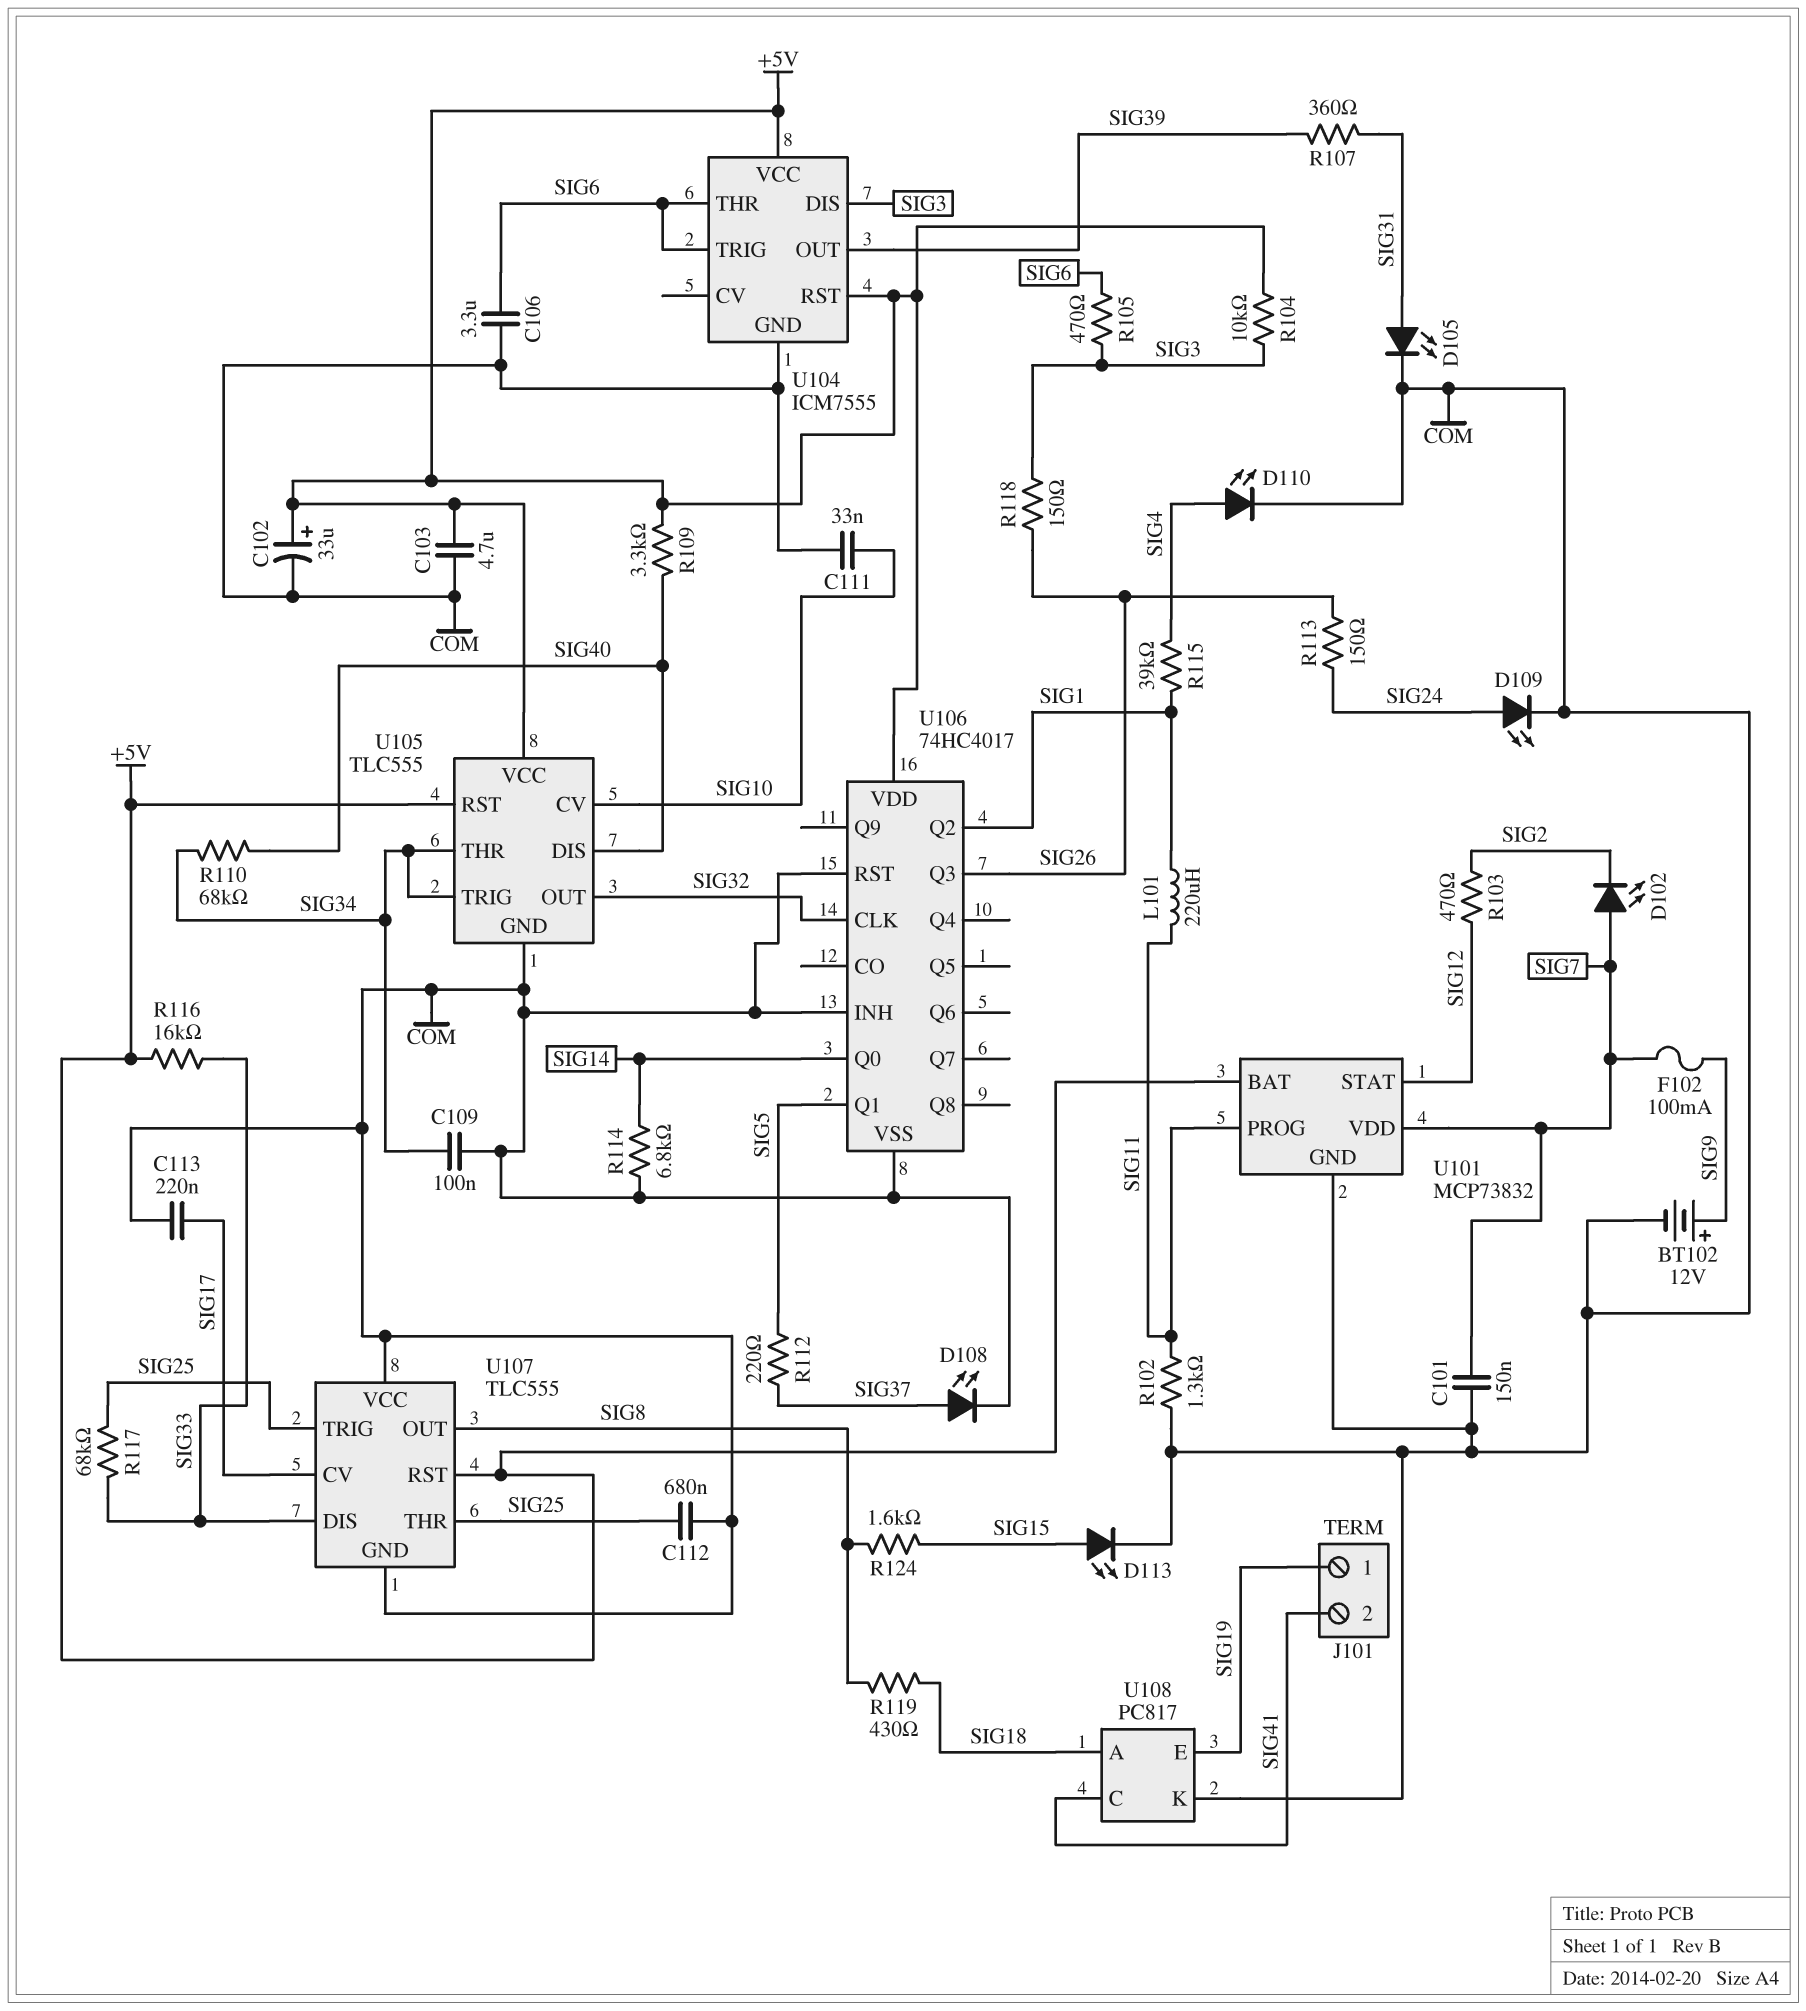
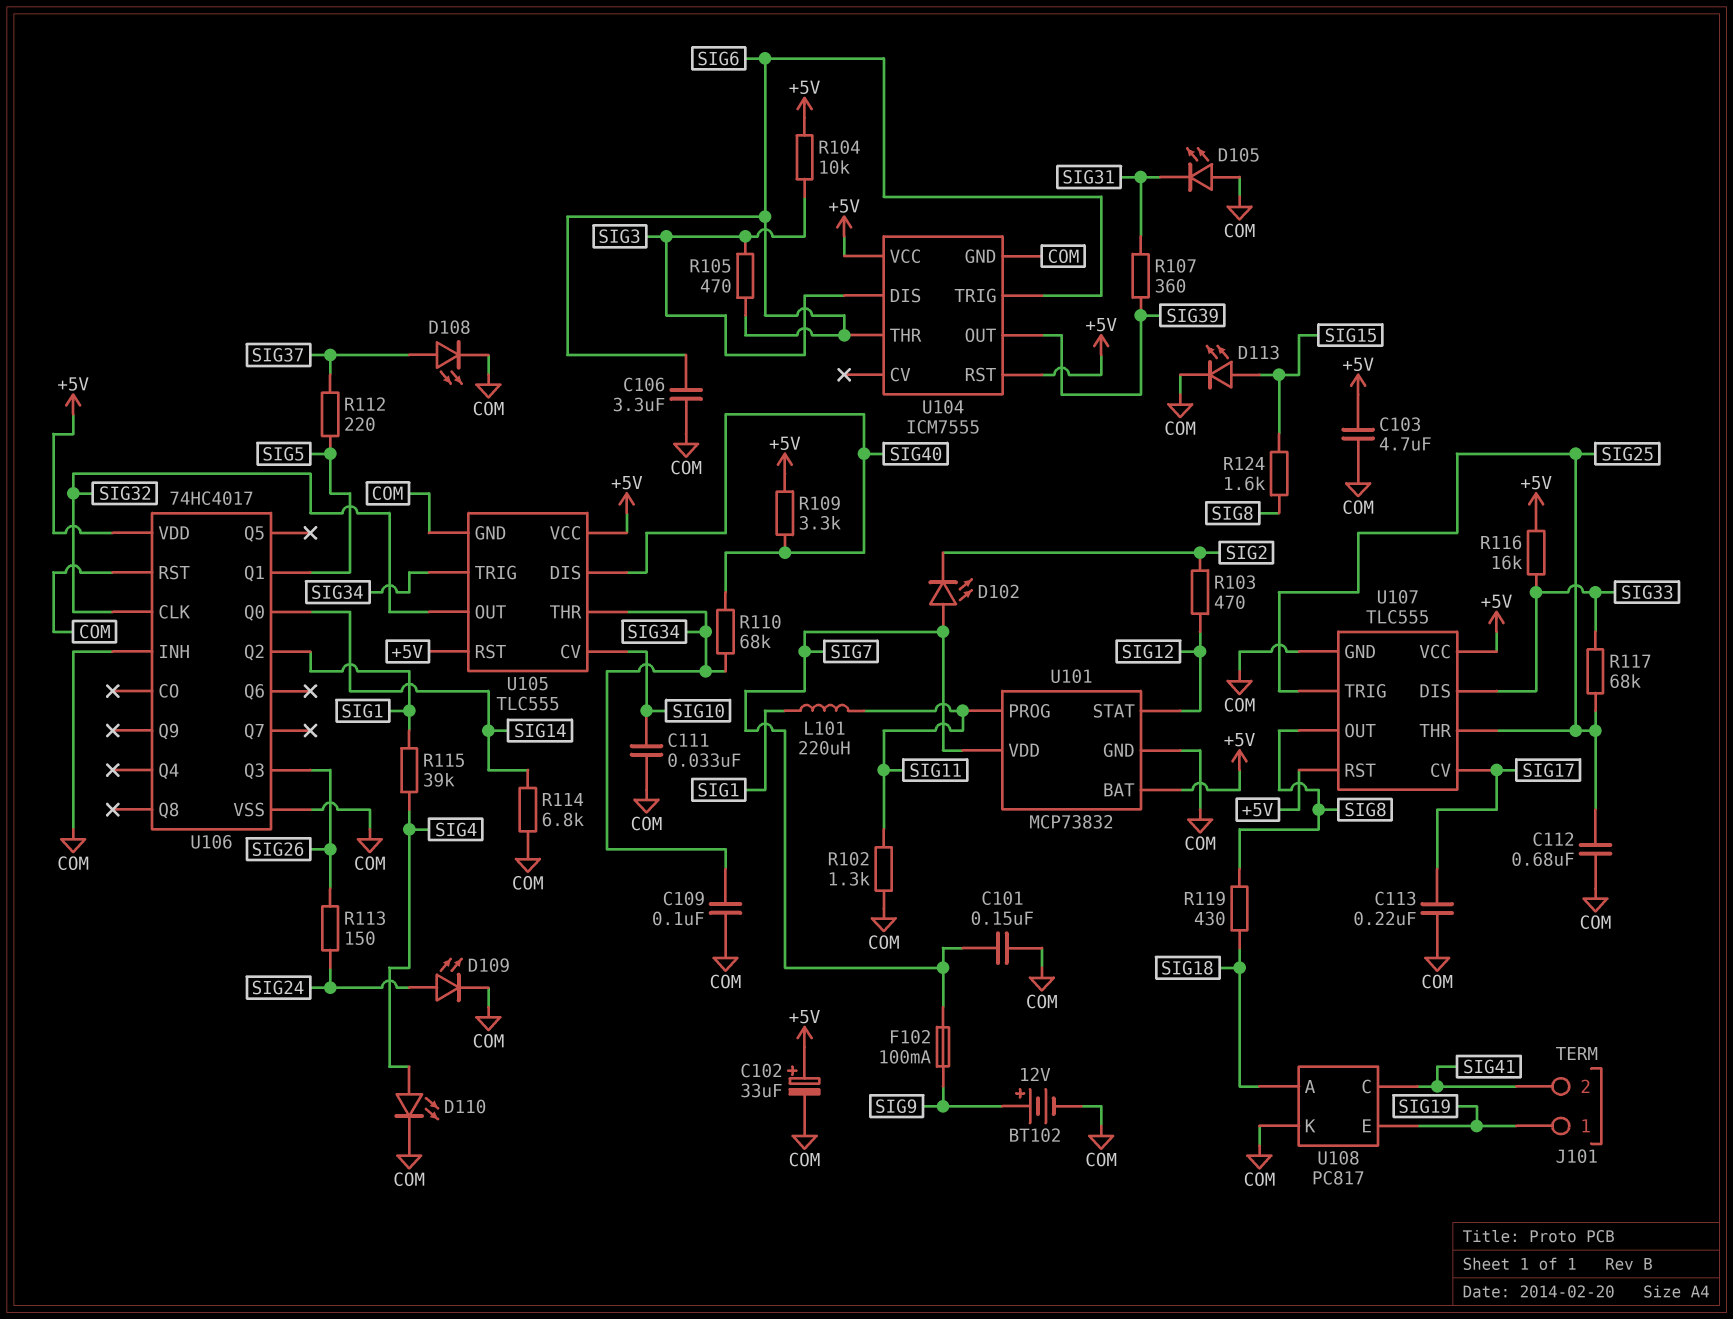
D105: LED (A SIG31, K COM) -> LED (A COM, K SIG31)
R118: 150 (SIG3, SIG26) -> none
U107 pin VCC: COM -> +5V

